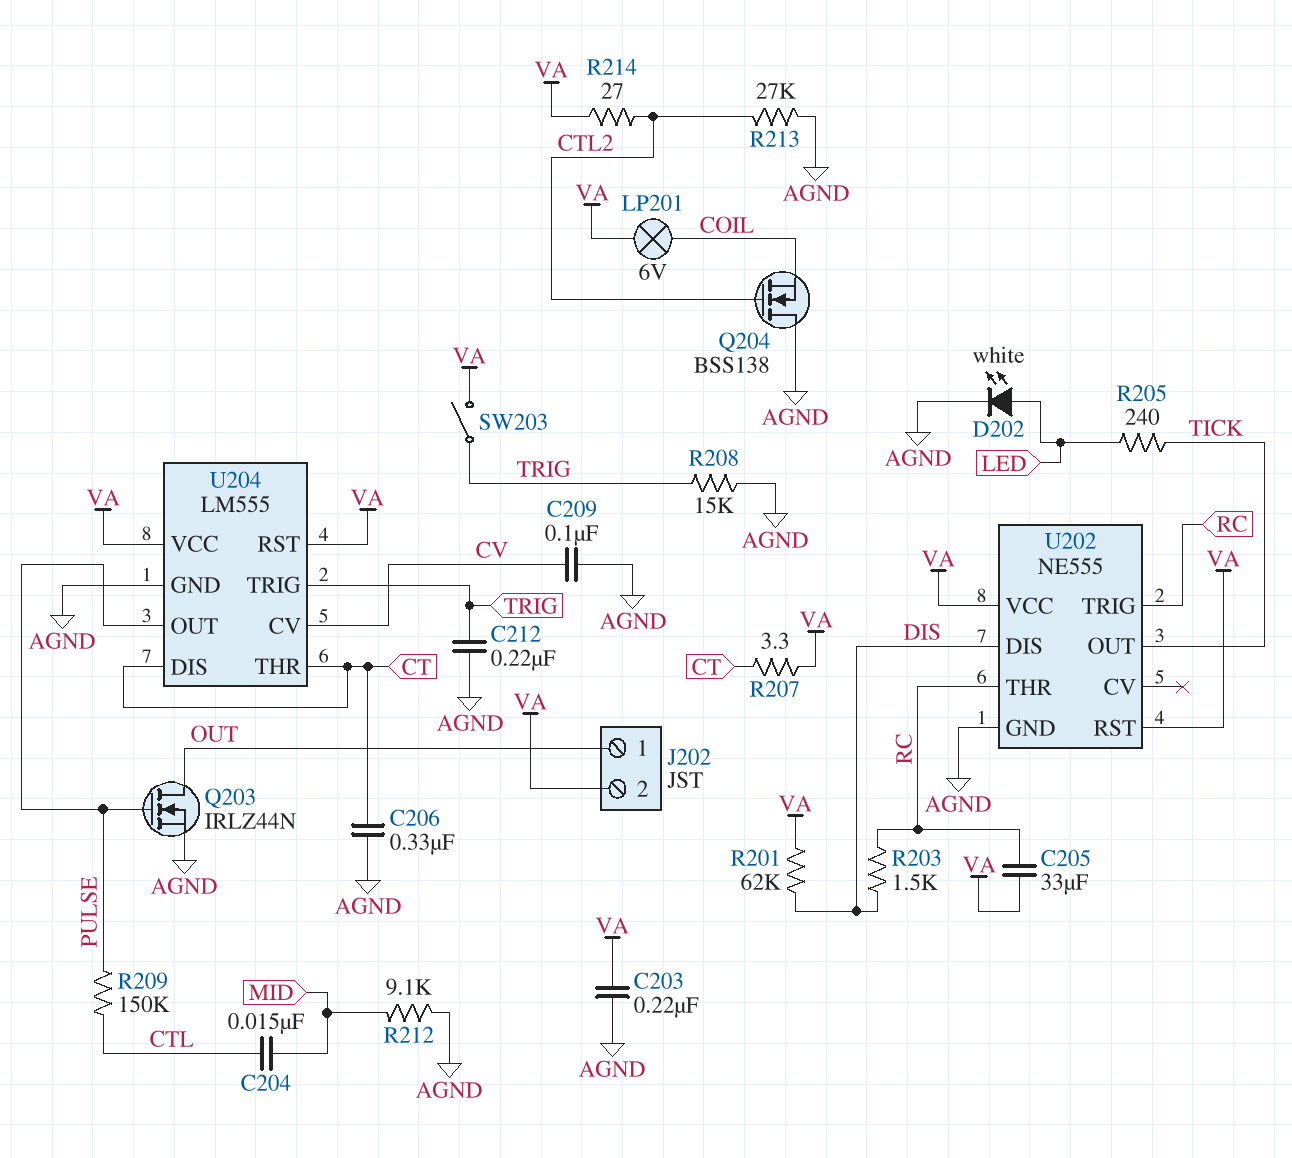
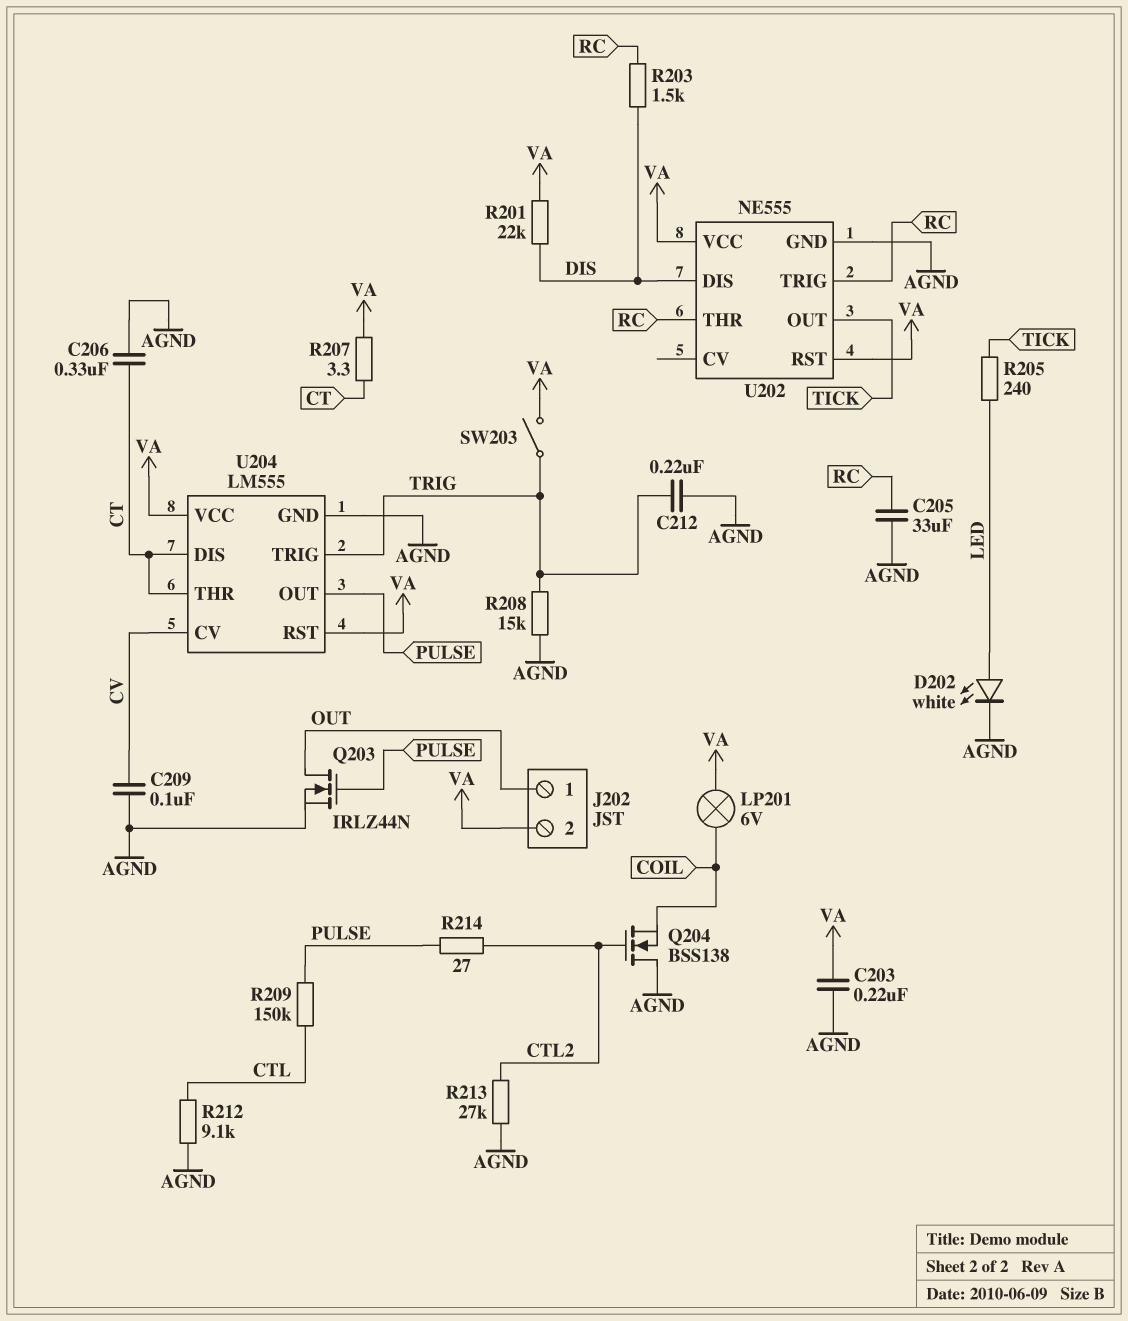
C204: 15nF (CTL, MID) -> none
C205: 33uF (RC, VA) -> 33uF (AGND, RC)
R201: 62k (DIS, VA) -> 22k (DIS, VA)
R212: 9.1k (AGND, MID) -> 9.1k (AGND, CTL)
R214: 27 (CTL2, VA) -> 27 (CTL2, PULSE)

